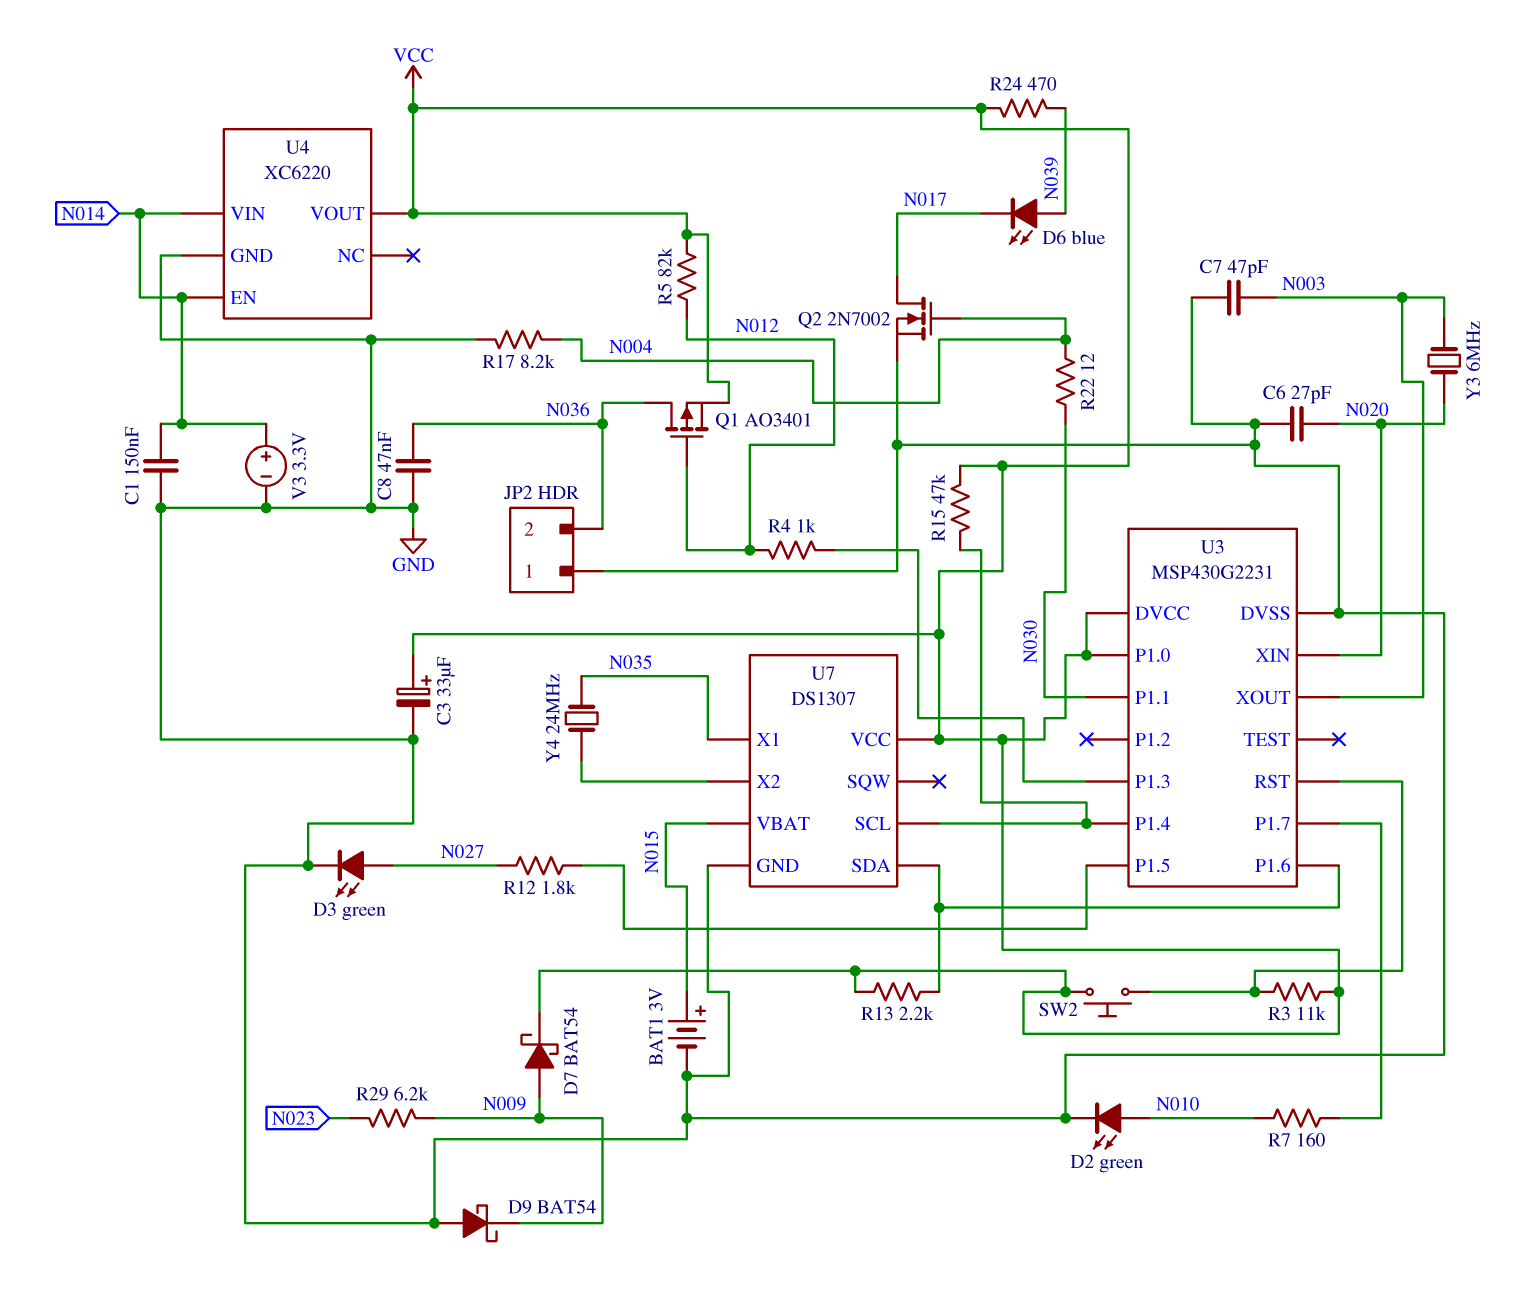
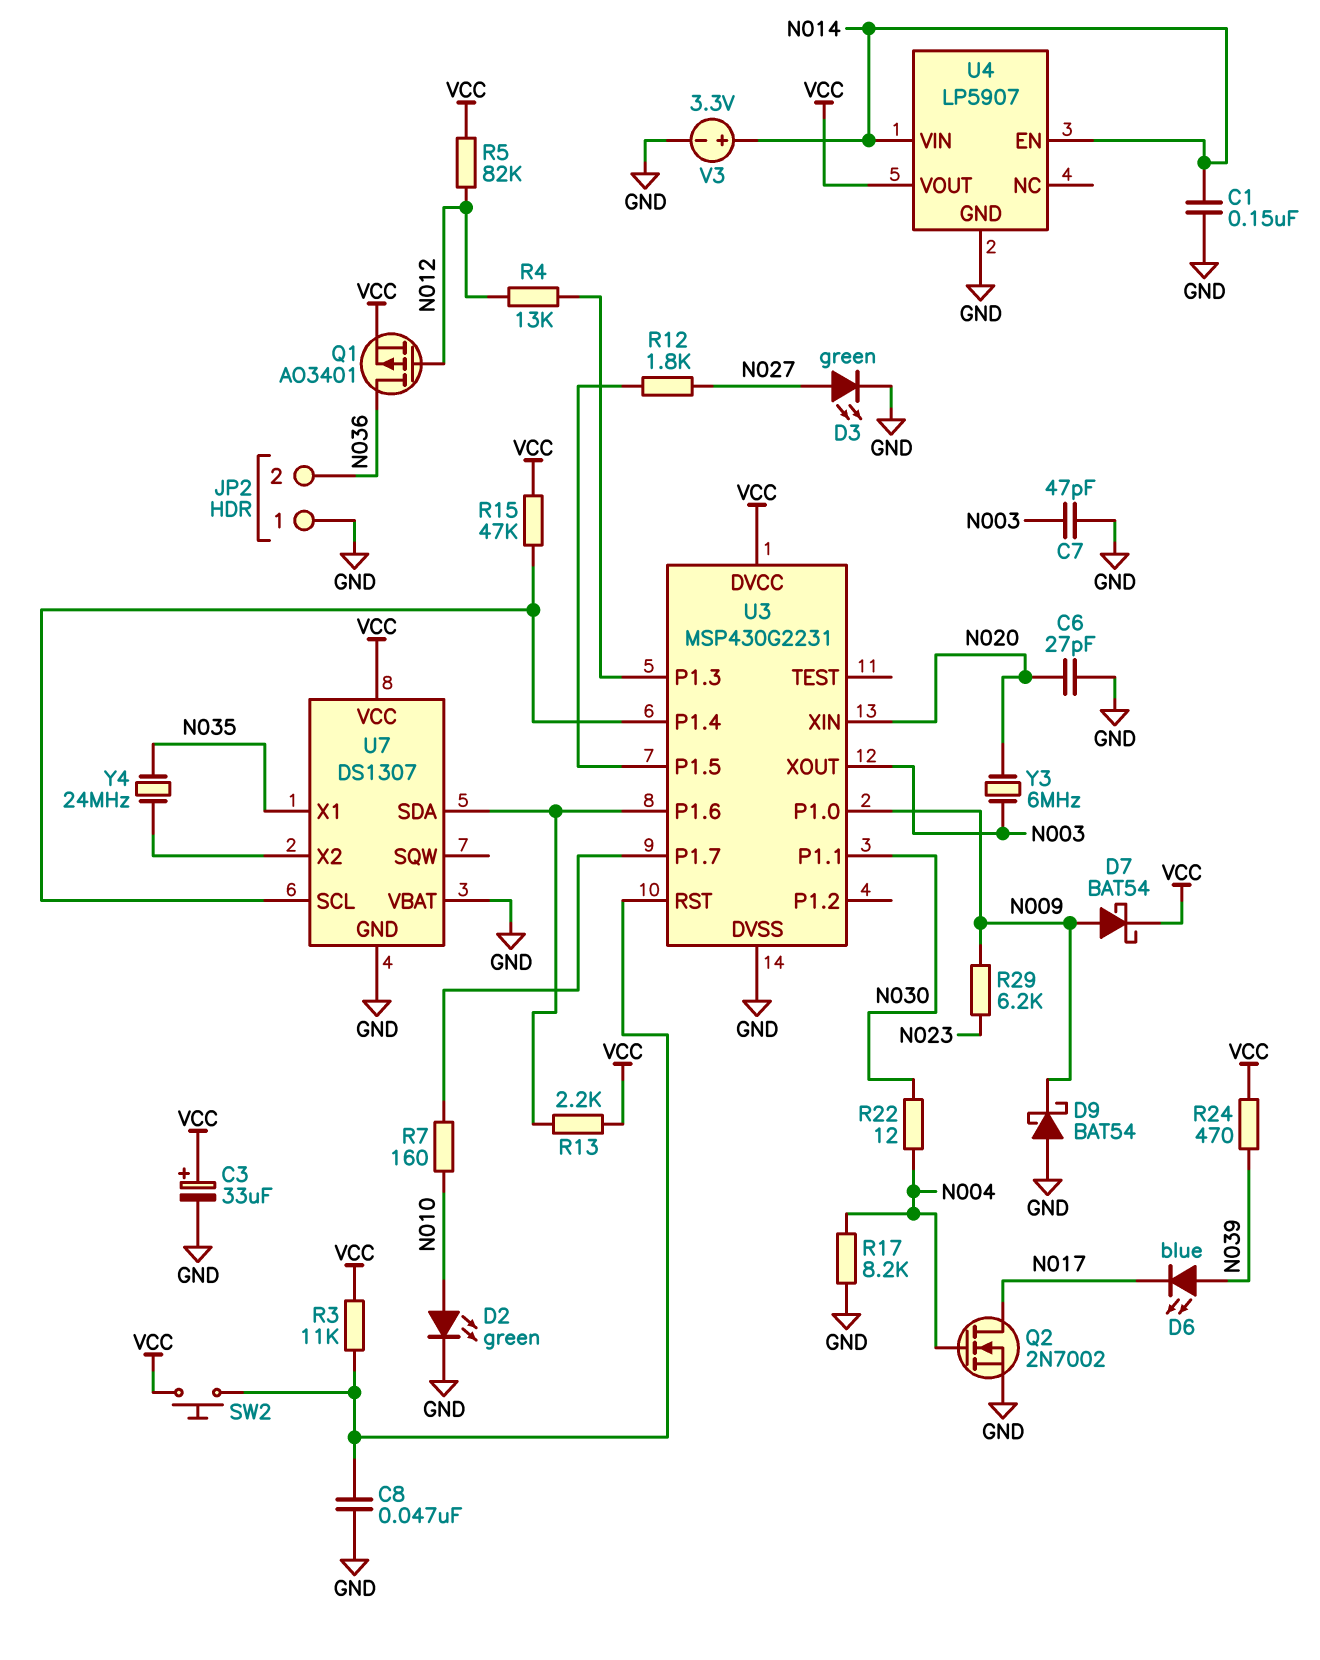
BAT1: 3V (plus N015, minus GND) -> none
C8: 47nF (GND, N036) -> 47nF (GND, U3/RST)
R4: 1k (N012, U3/P1.3) -> 13k (N012, U3/P1.3)
U3 pin P1.0: VCC -> N009
U4: XC6220 -> LP5907
U7 pin VBAT: N015 -> GND

